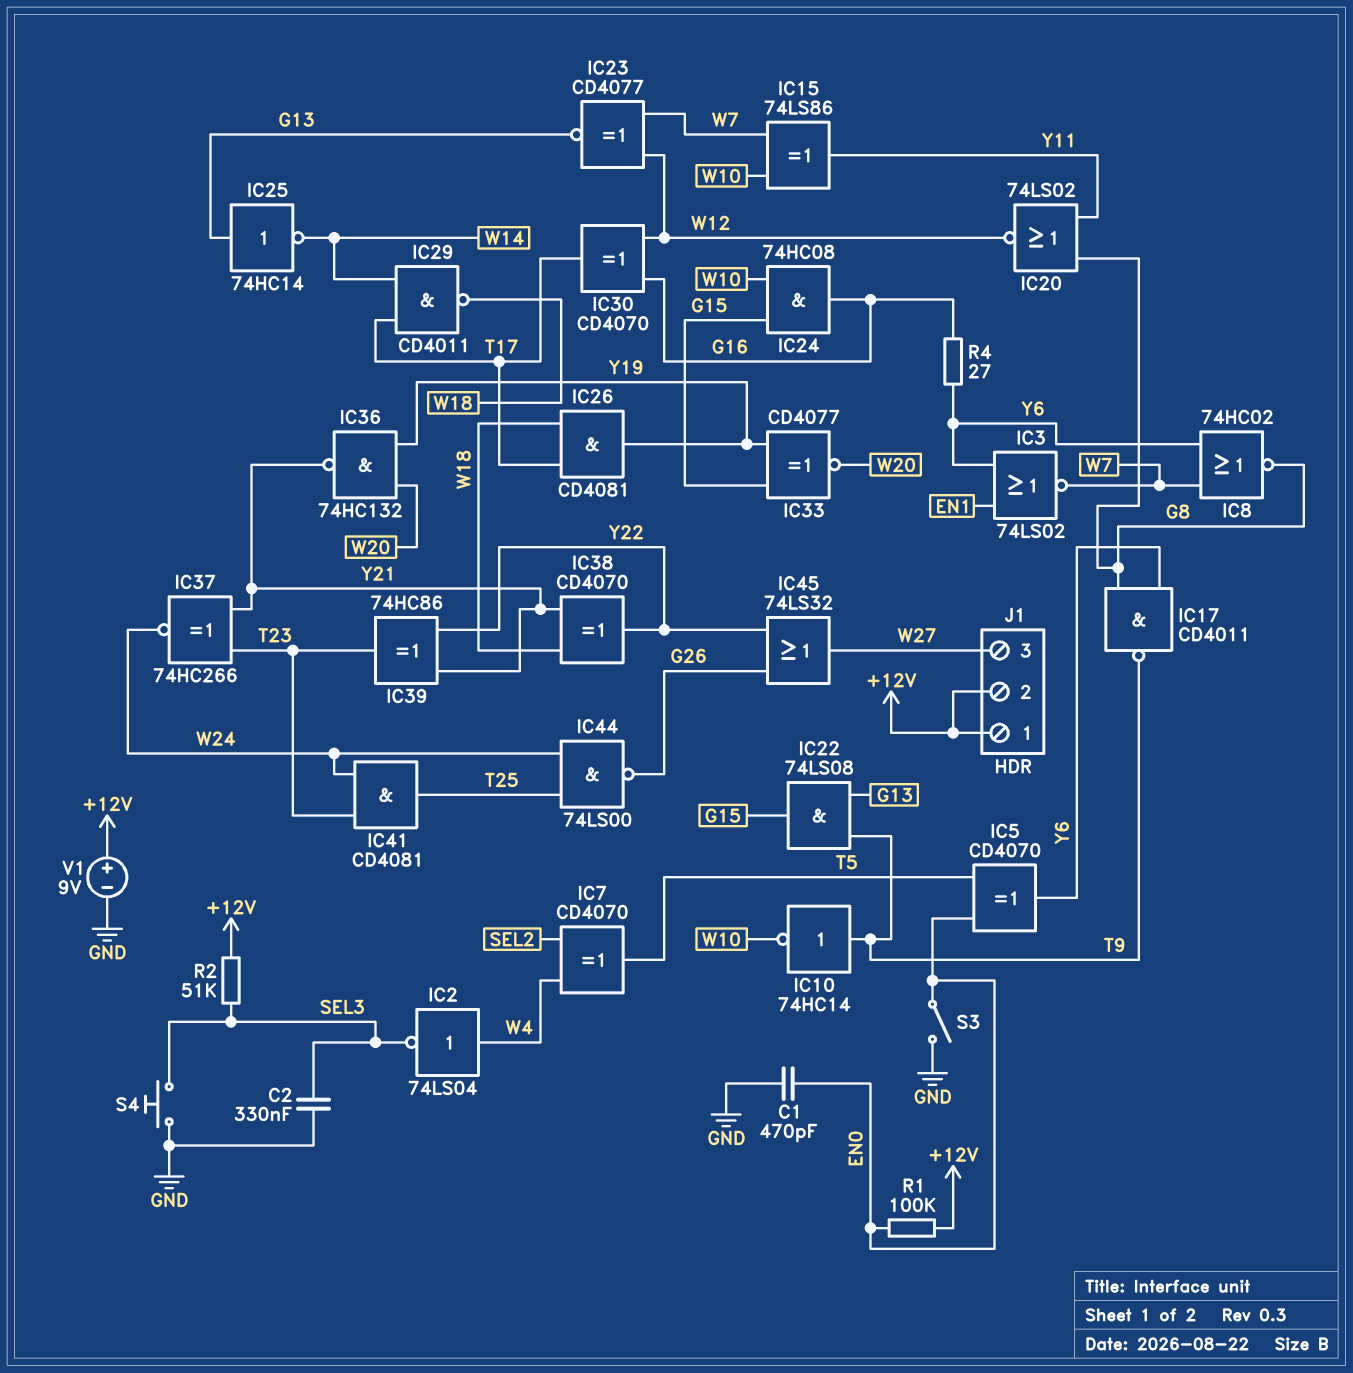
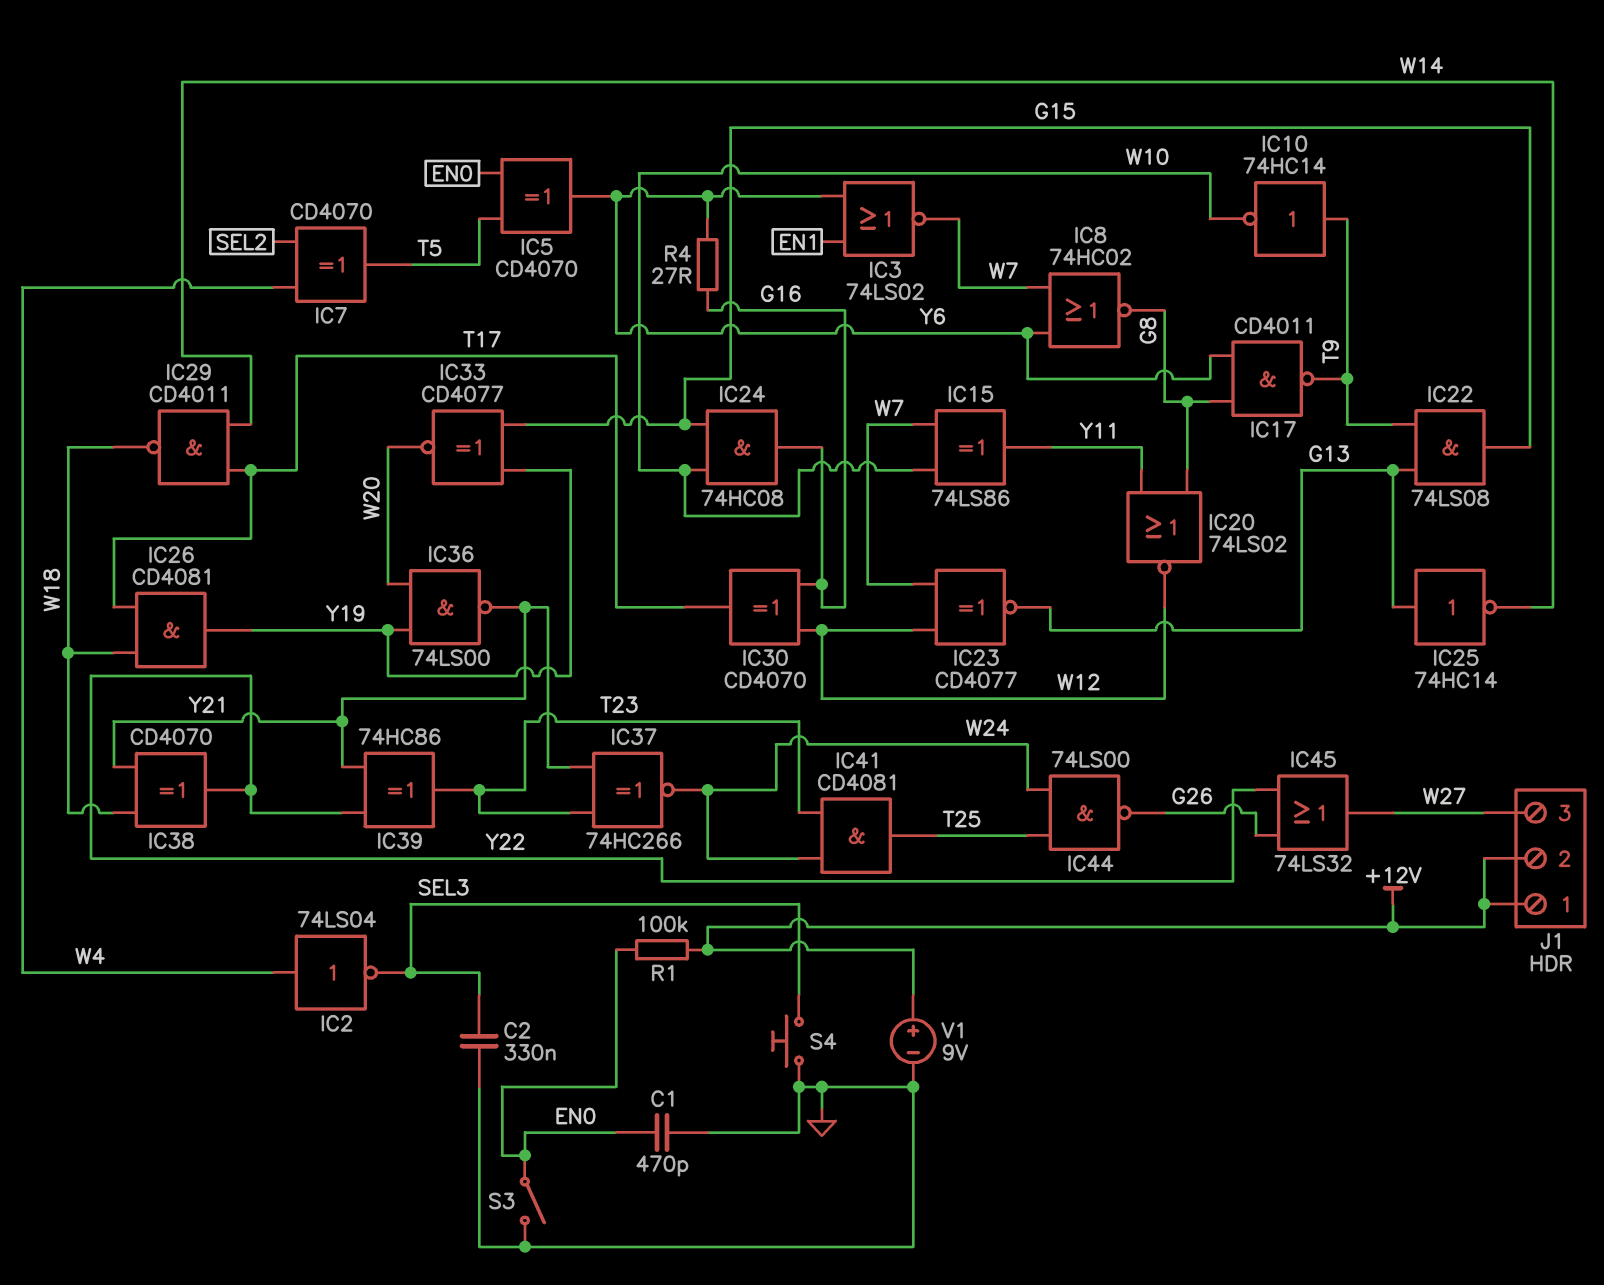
IC36: NAND 74HC132 (in W20, in Y19, out Y21) -> NAND 74LS00 (in W20, in Y19, out Y21)
R2: 51k (+12V, SEL3) -> none

